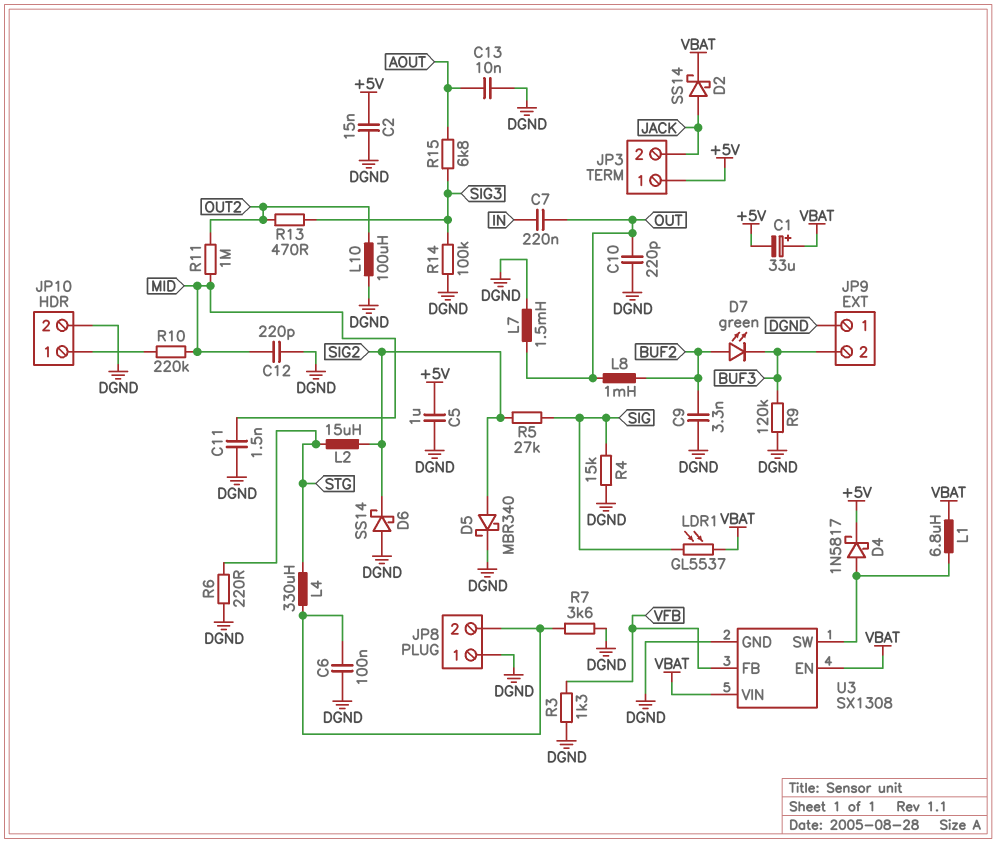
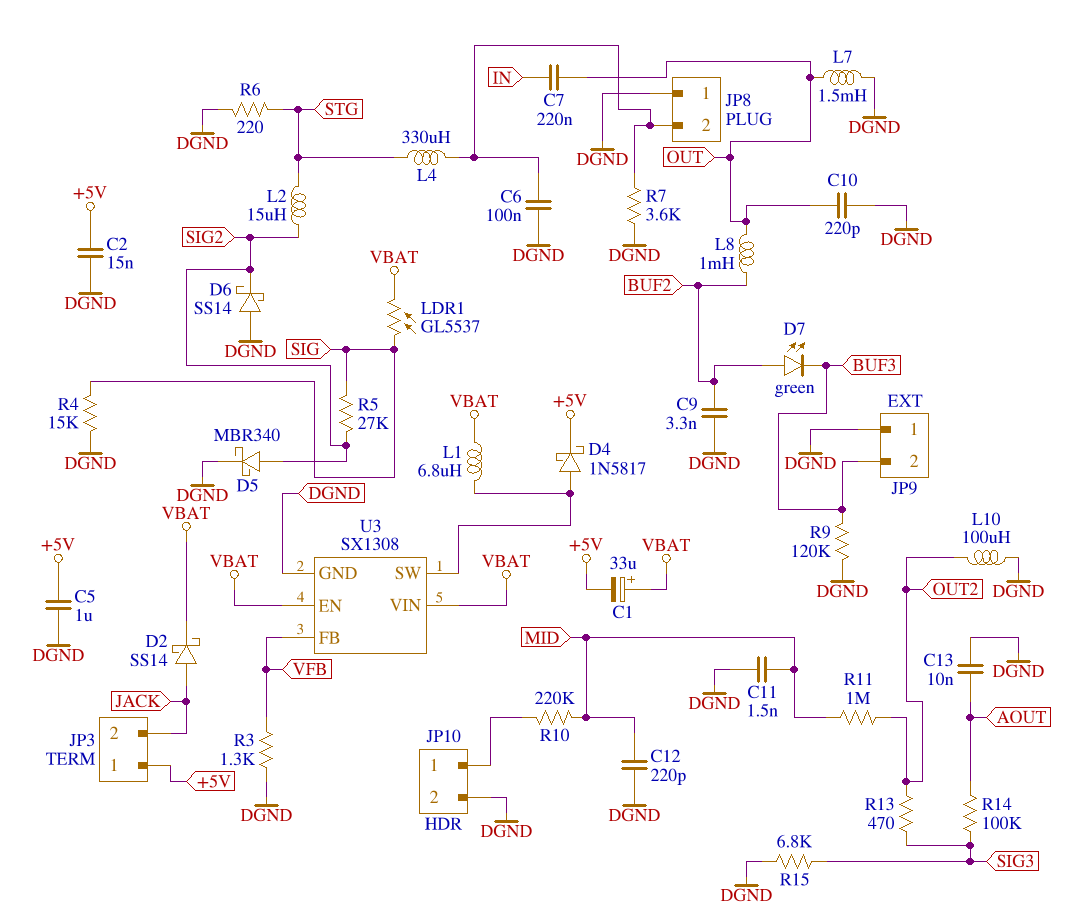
R14: 100k (DGND, SIG3) -> 100k (AOUT, SIG3)
R15: 6.8k (AOUT, SIG3) -> 6.8k (DGND, SIG3)

